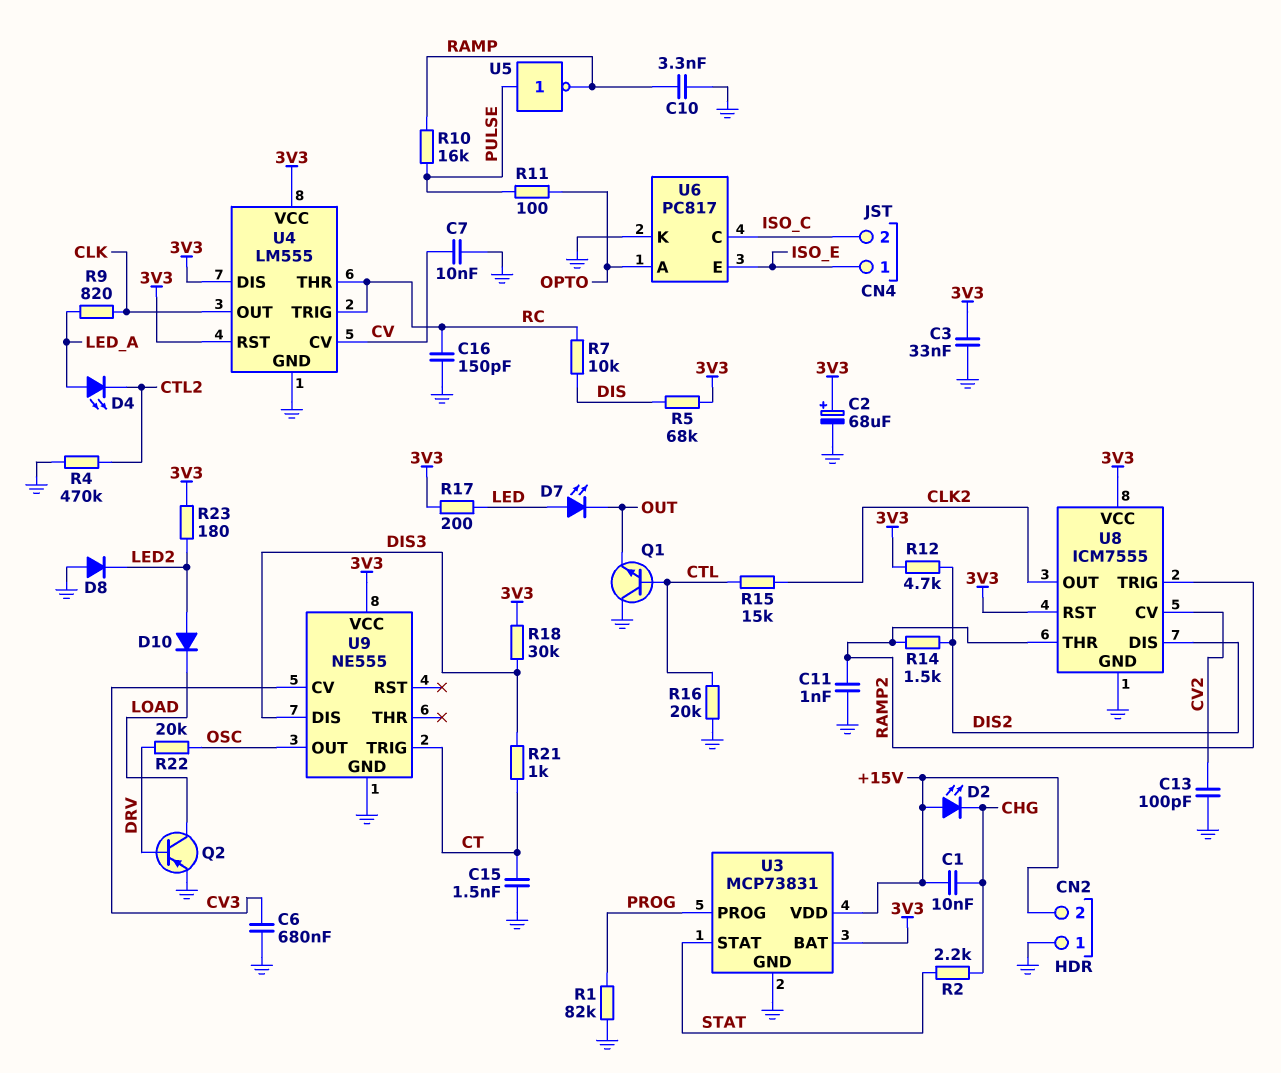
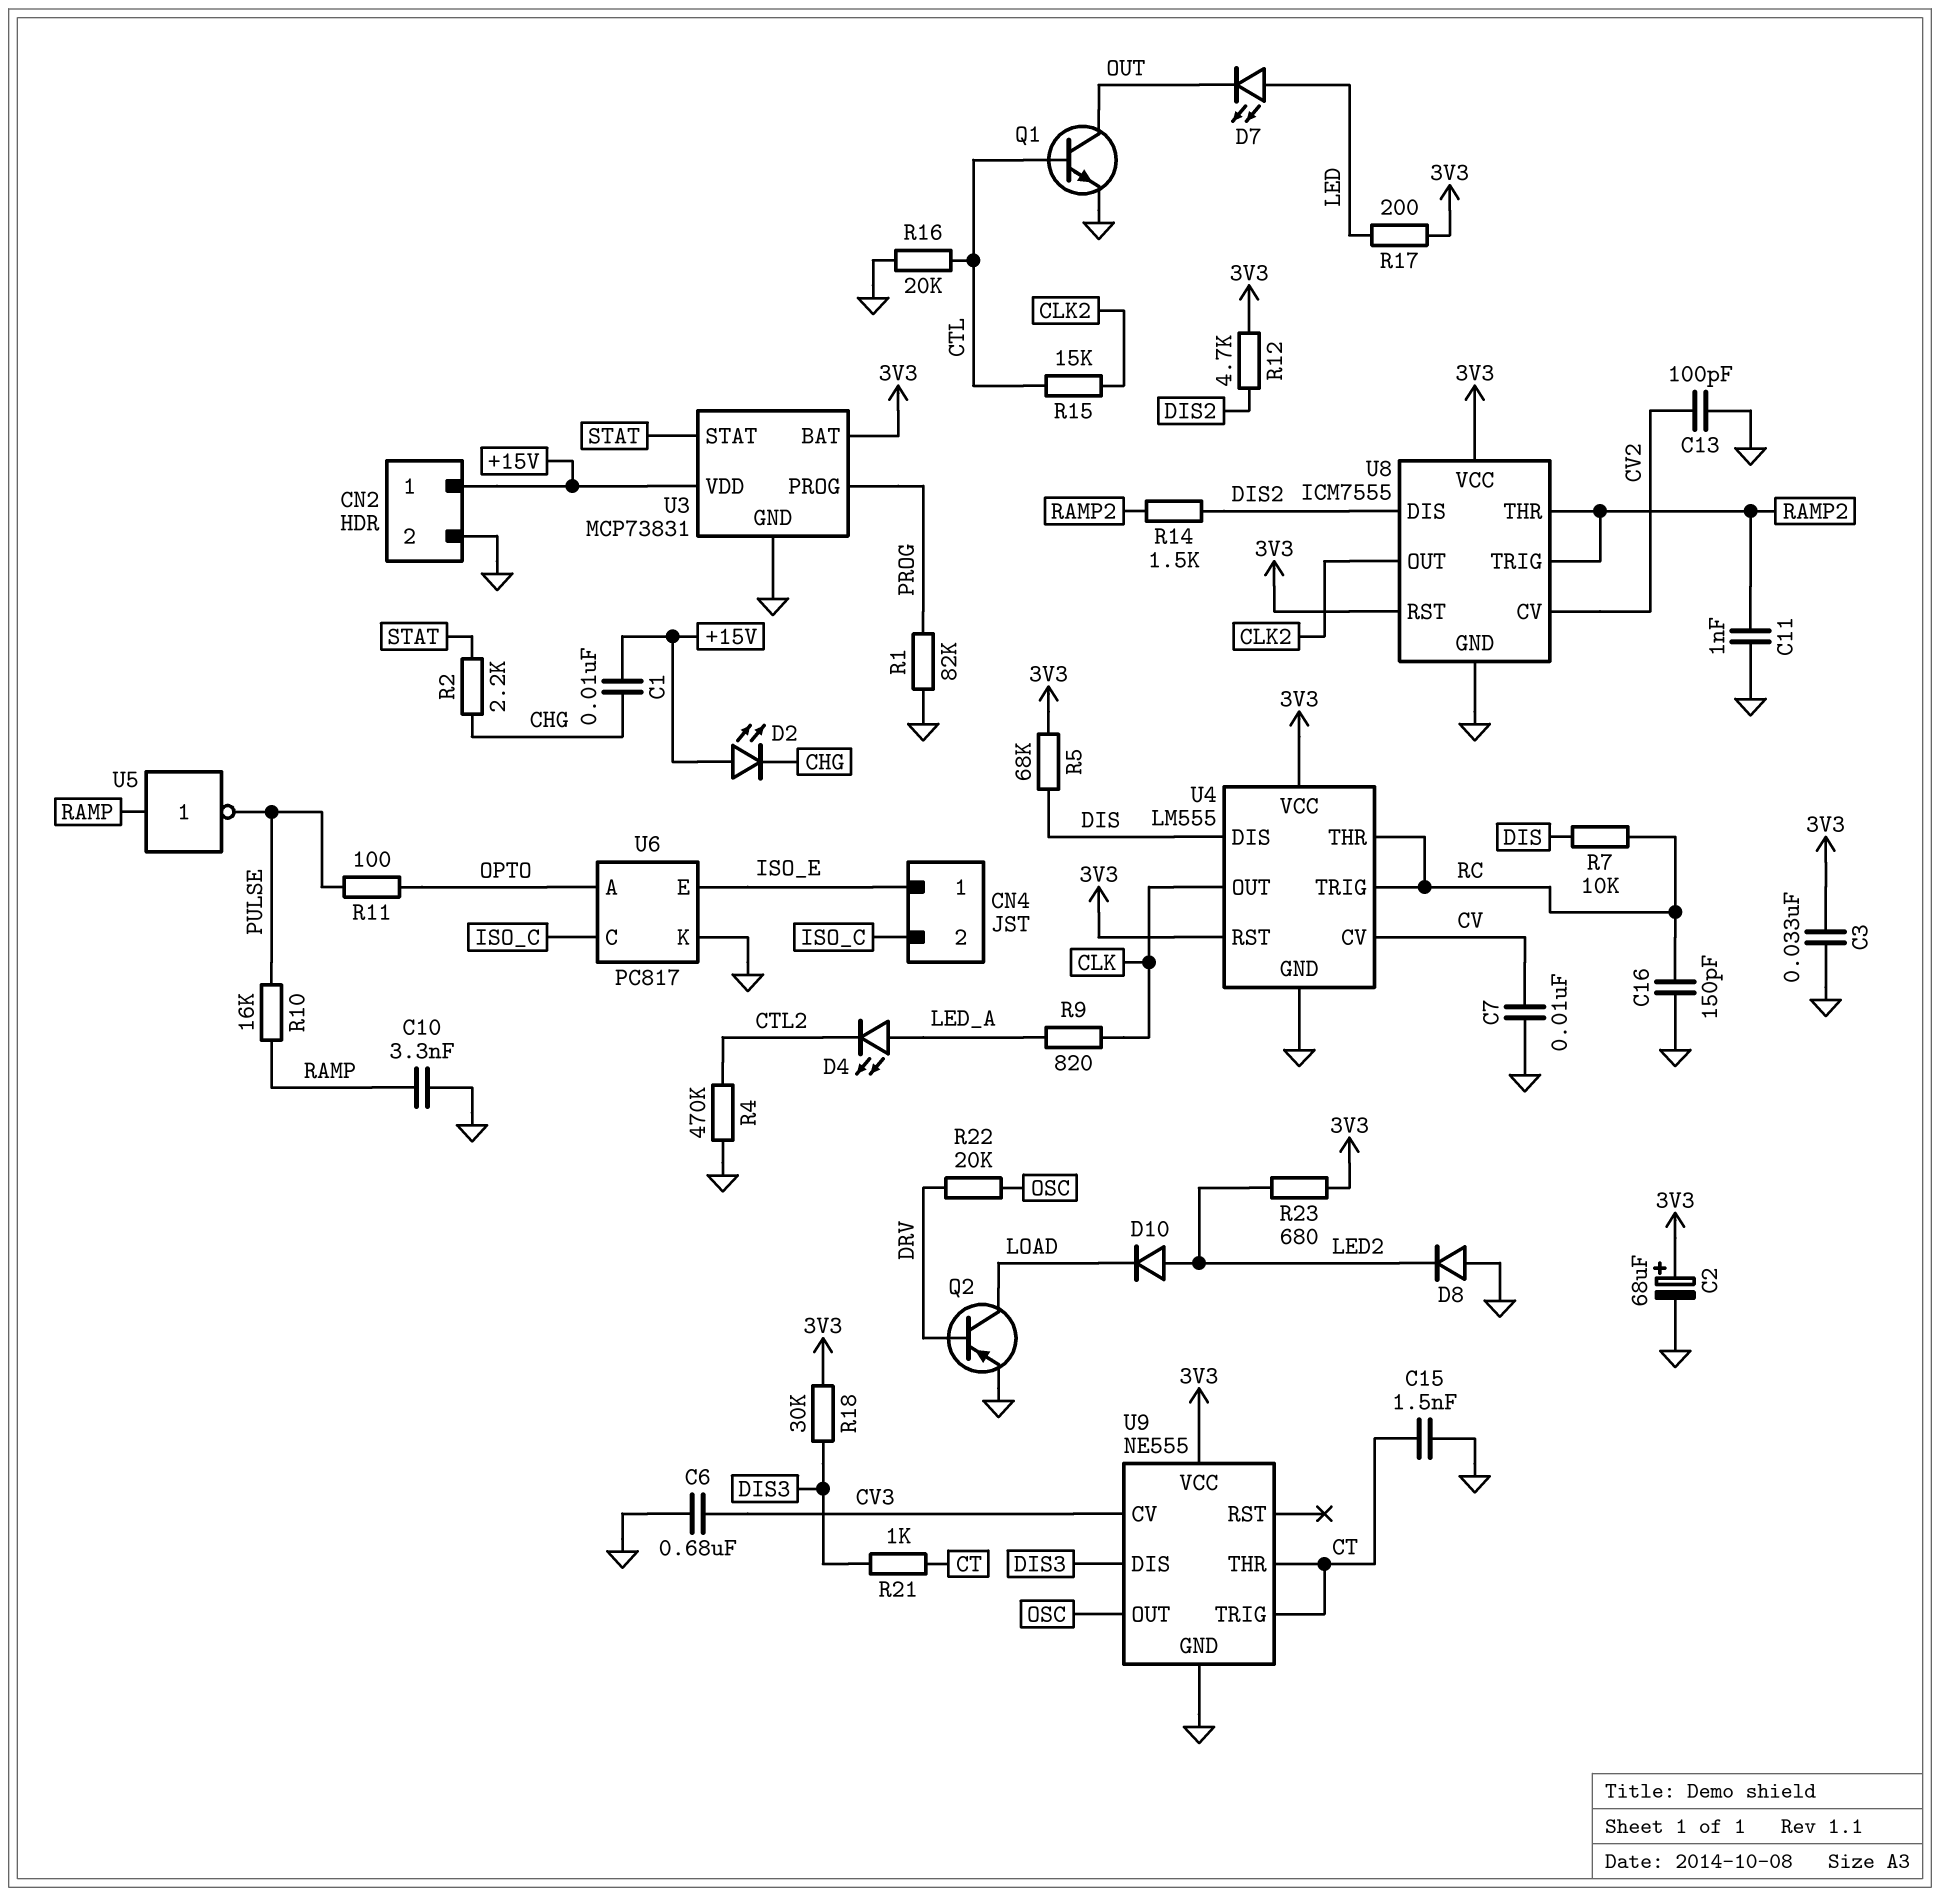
CN2 pin 1: GND -> +15V
CN2 pin 2: +15V -> GND
Q1: NPN (B CTL, C GND, E OUT) -> NPN (B CTL, C OUT, E GND)
R23: 180 (3V3, LED2) -> 680 (3V3, LED2)
U4 pin DIS: 3V3 -> DIS
U5: NOT (in PULSE, out RAMP) -> NOT (in RAMP, out PULSE)
U9 pin THR: none -> CT

